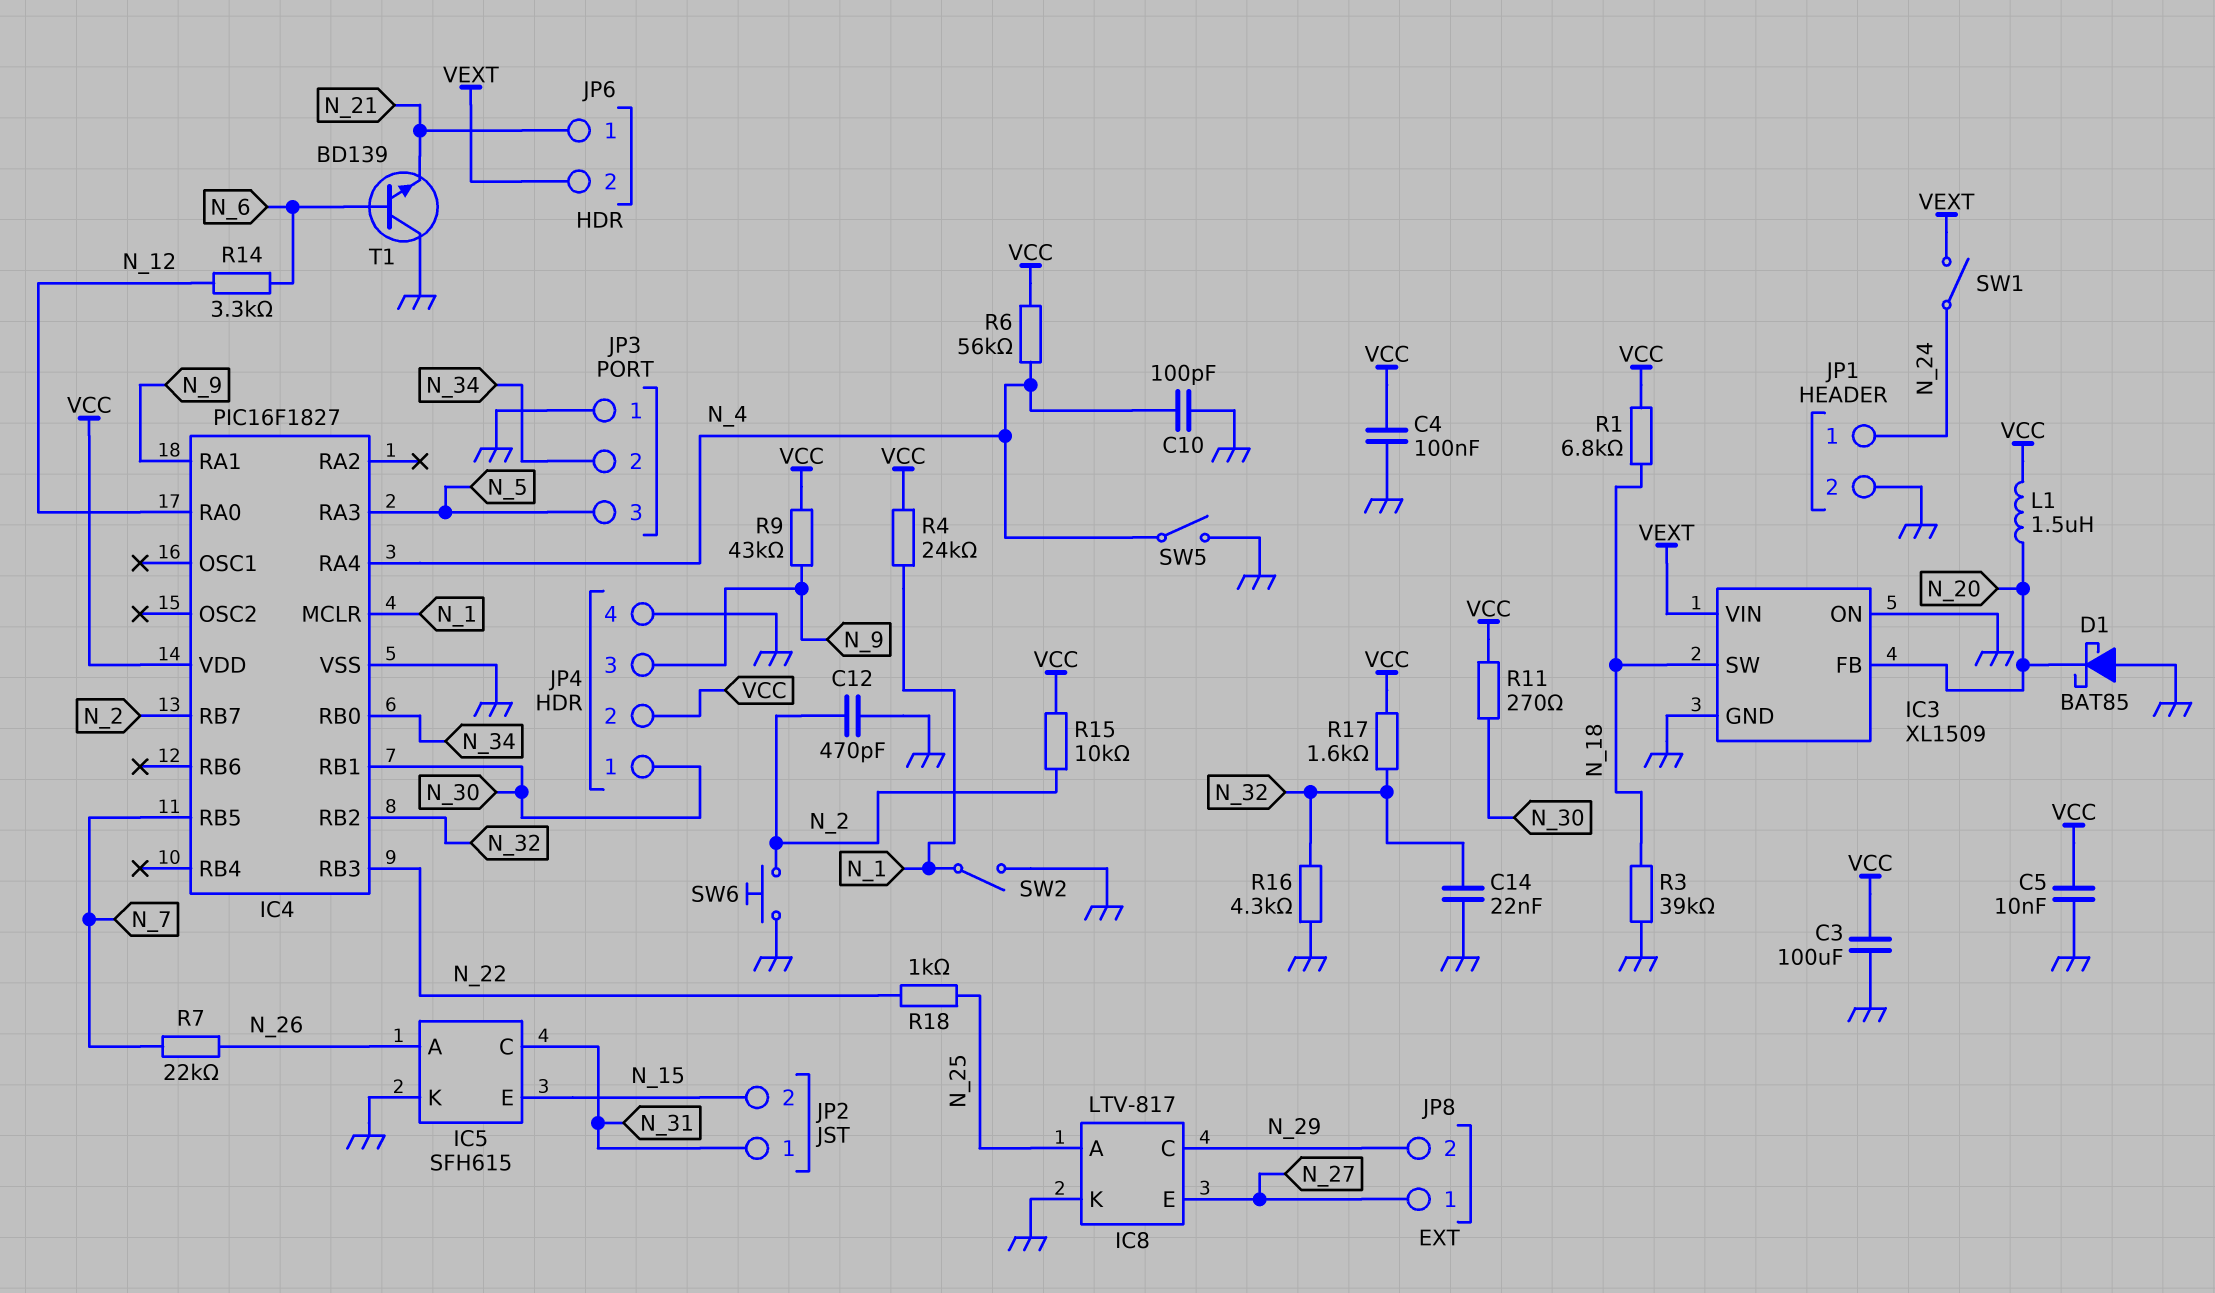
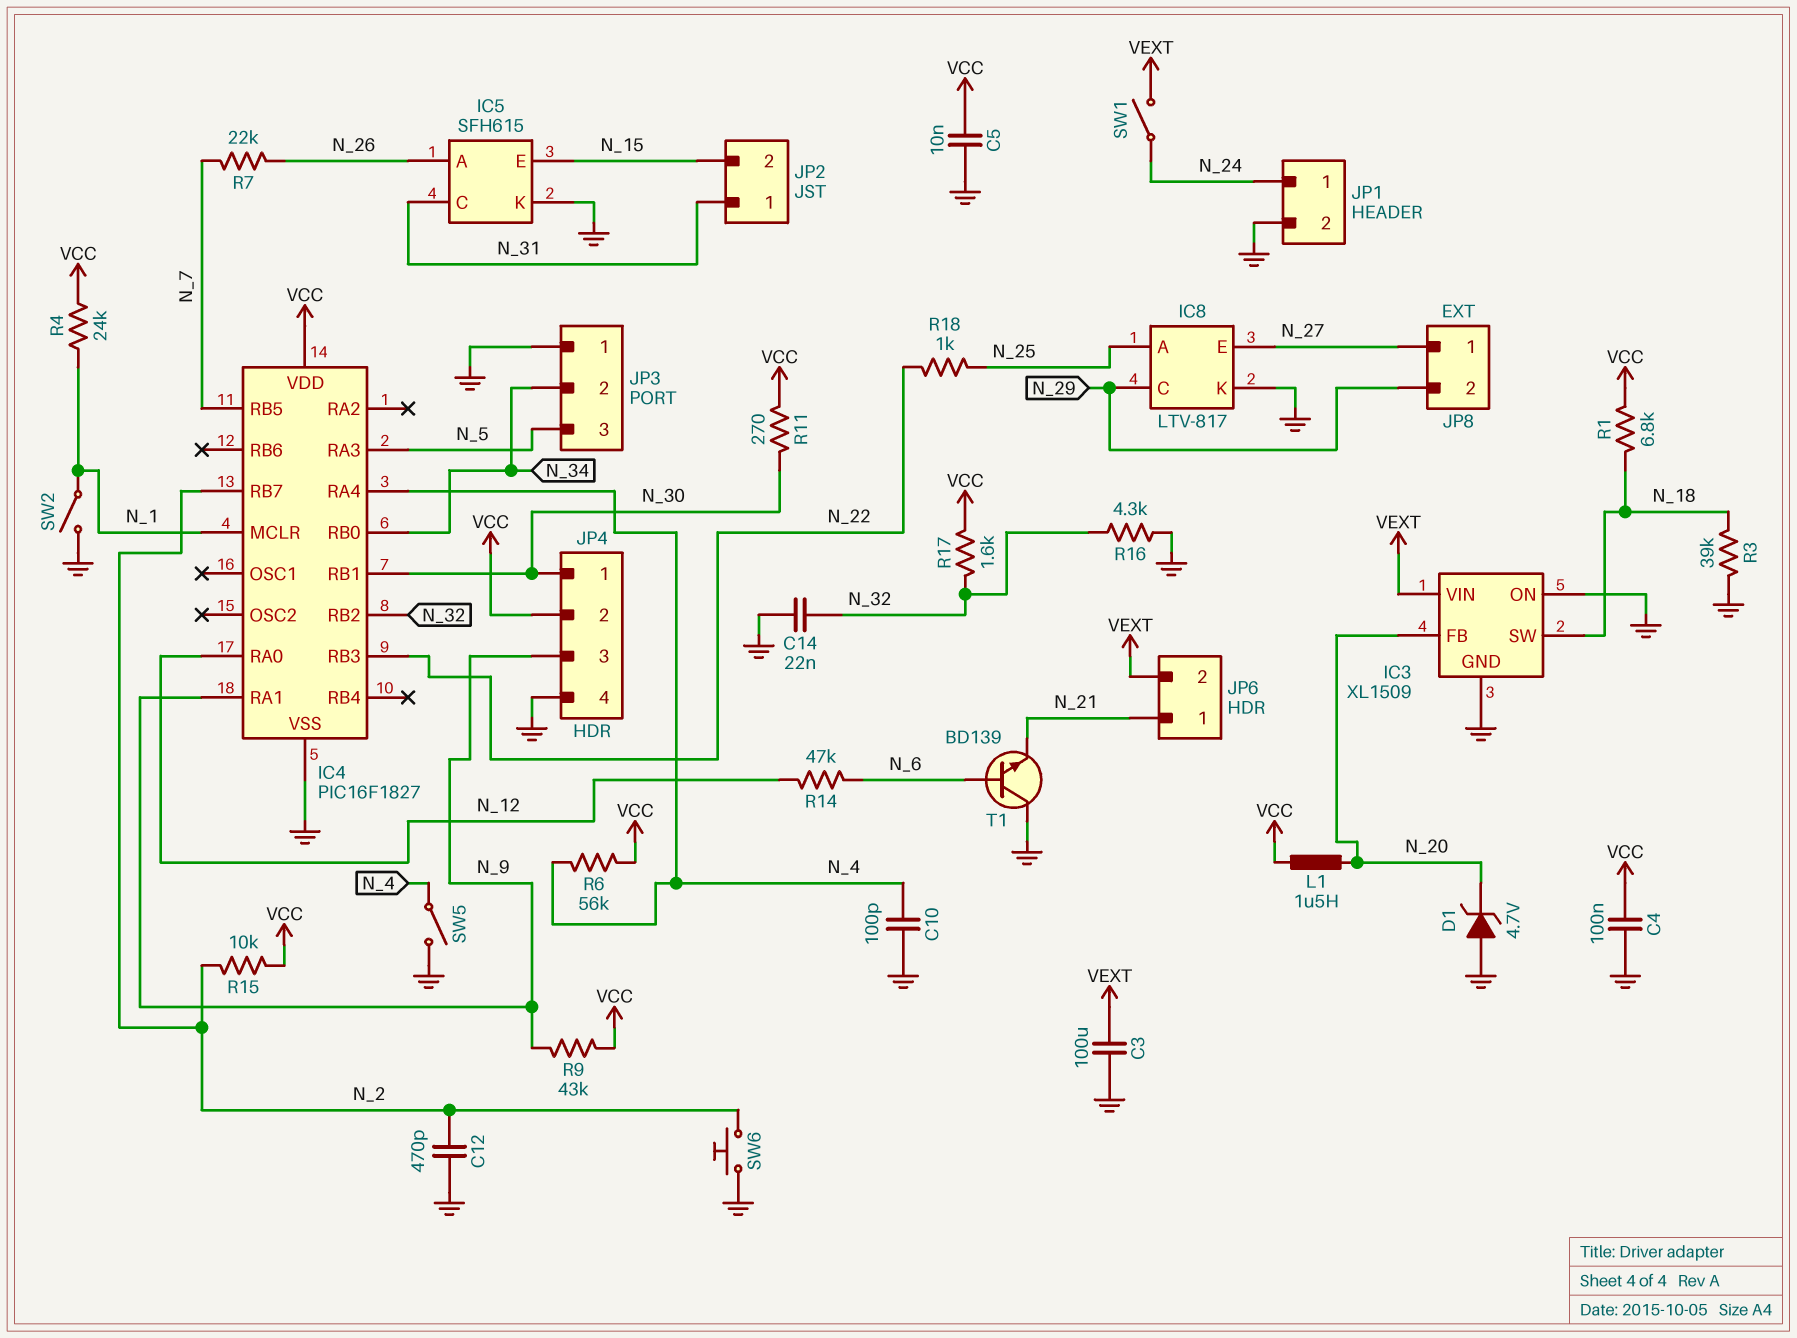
C3: 100uF (GND, VCC) -> 100uF (GND, VEXT)
D1: schottky BAT85 (A GND, K N_20) -> zener 4.7V (A GND, K N_20)
R14: 3.3k (N_6, N_12) -> 47k (N_6, N_12)

